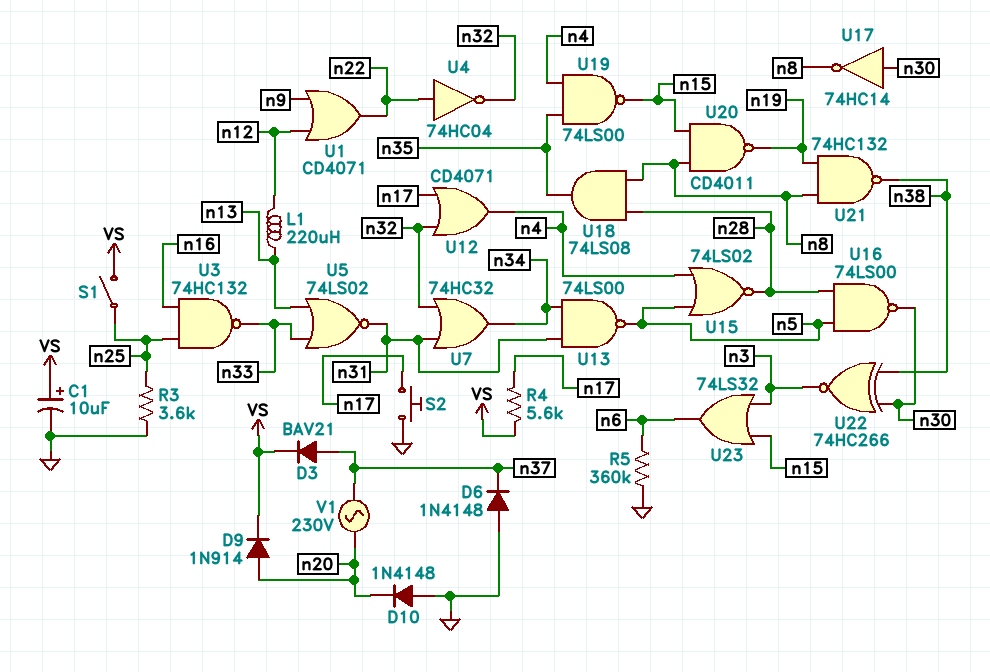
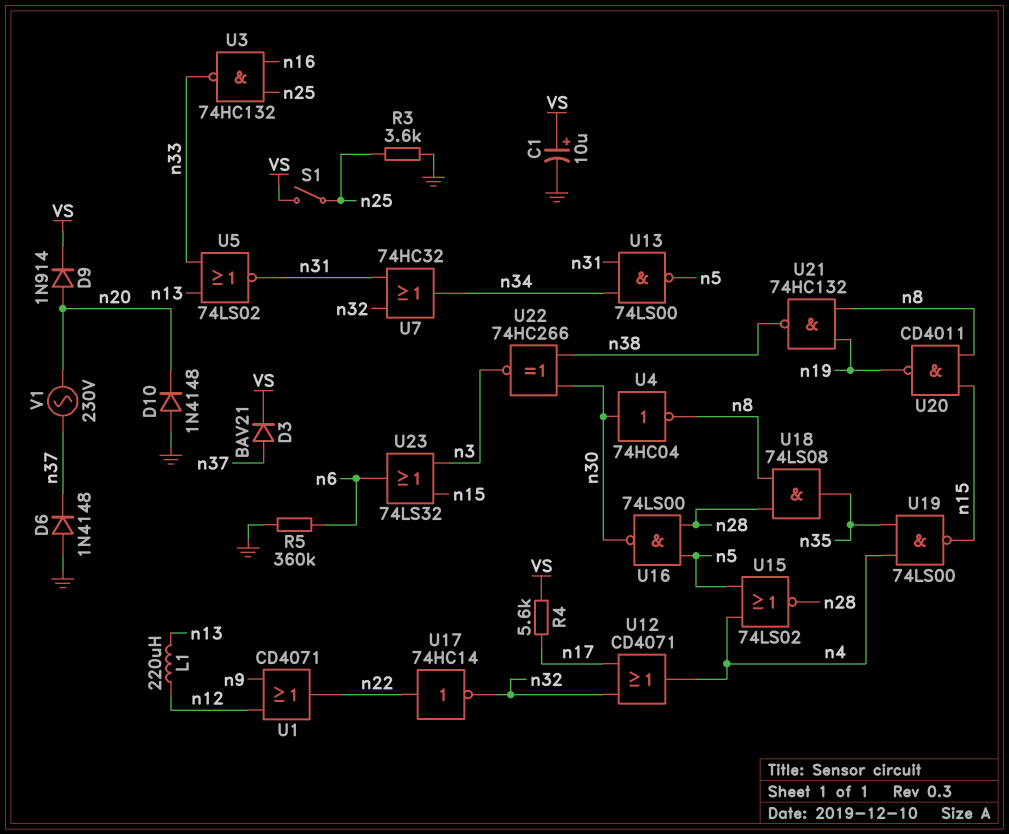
S2: button (GND, n17) -> none
U4: NOT 74HC04 (in n22, out n32) -> NOT 74HC04 (in n30, out n8)
U17: NOT 74HC14 (in n30, out n8) -> NOT 74HC14 (in n22, out n32)

